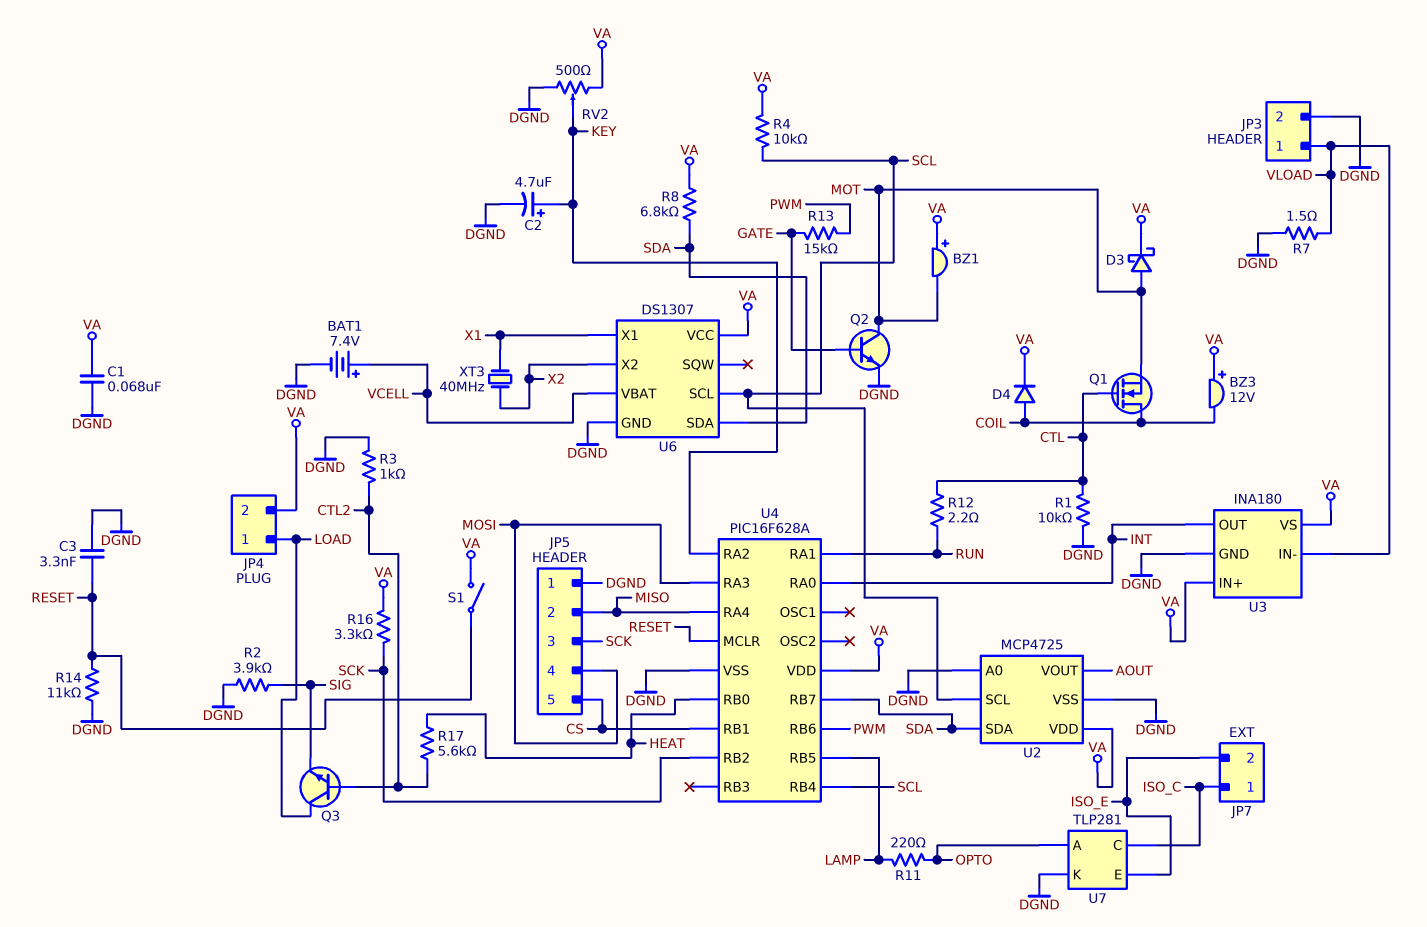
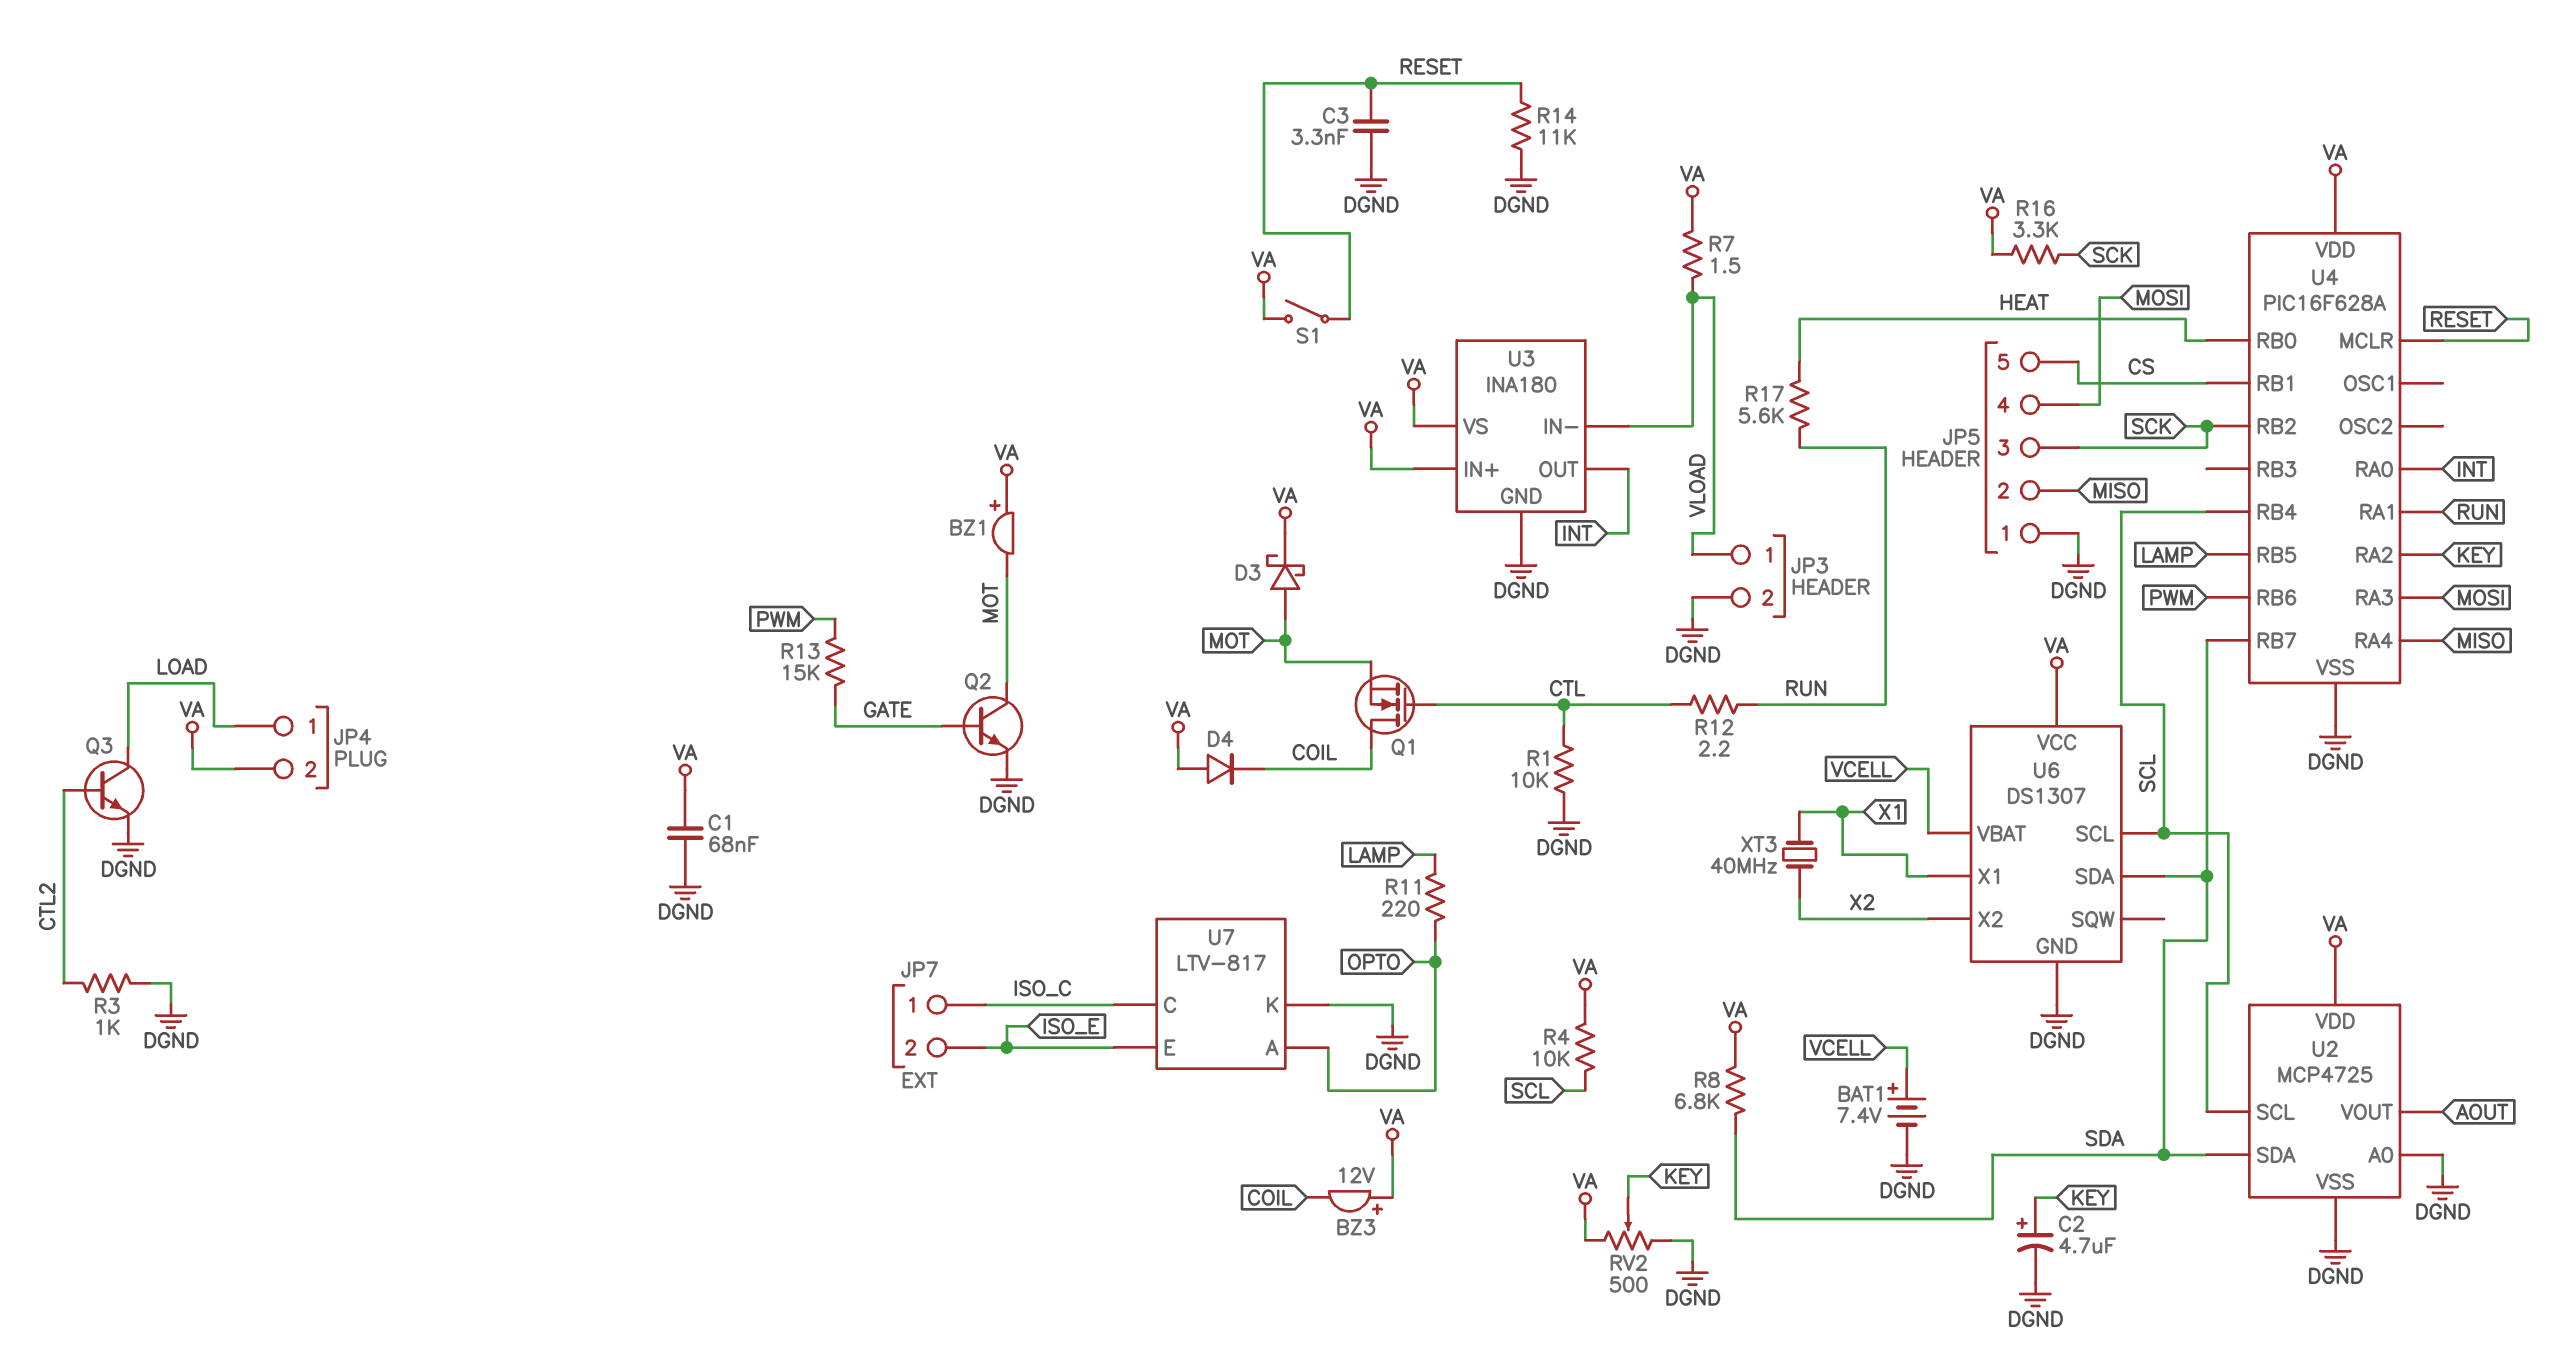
D4: diode (A COIL, K VA) -> diode (A VA, K COIL)
Q3: NPN (B CTL2, C LOAD, E SIG) -> NPN (B CTL2, C LOAD, E DGND)
R2: 3.9k (DGND, SIG) -> none
R7: 1.5 (DGND, VLOAD) -> 1.5 (VA, VLOAD)
R17: 5.6k (CTL2, HEAT) -> 5.6k (HEAT, RUN)
U7: TLP281 -> LTV-817

